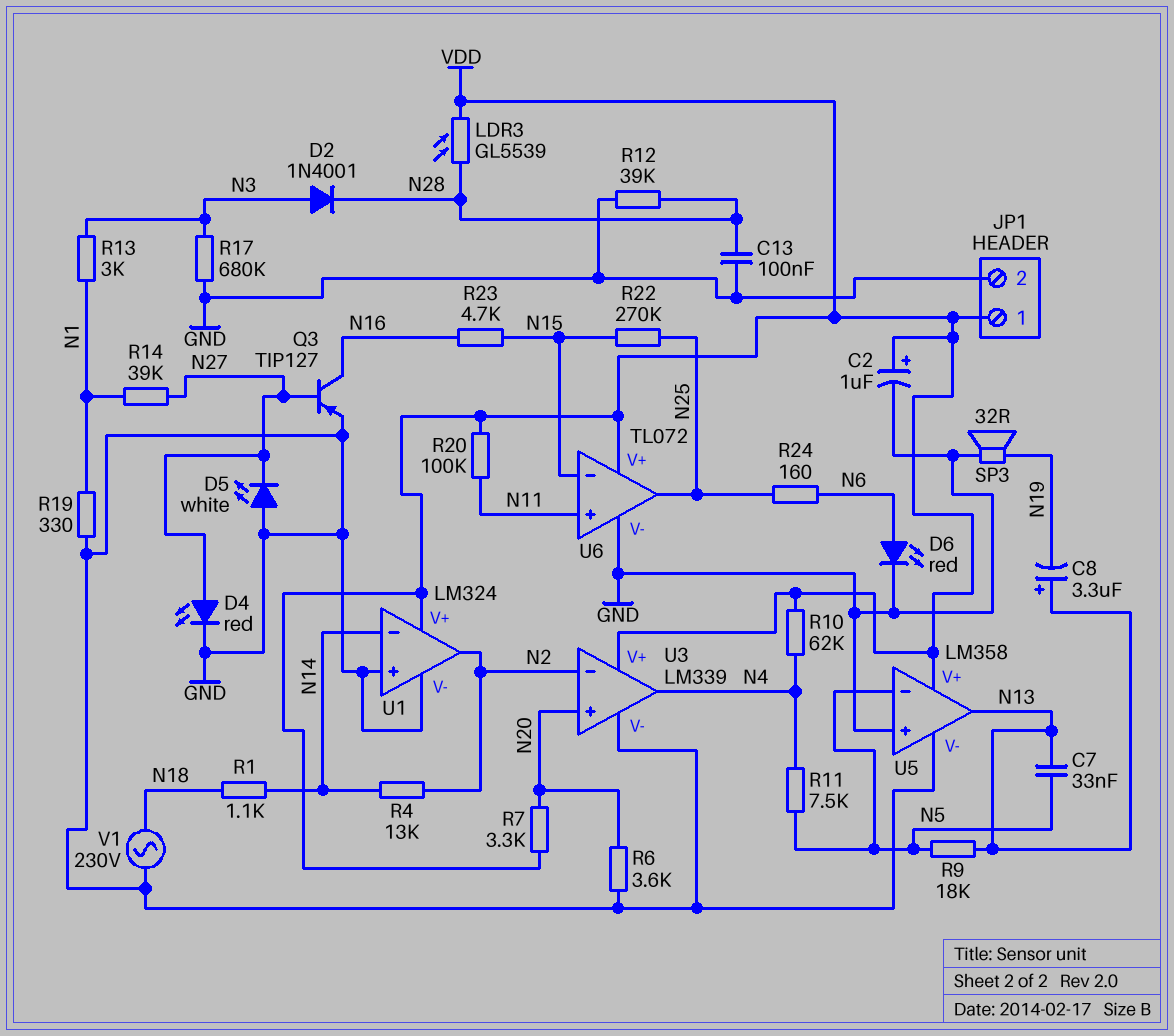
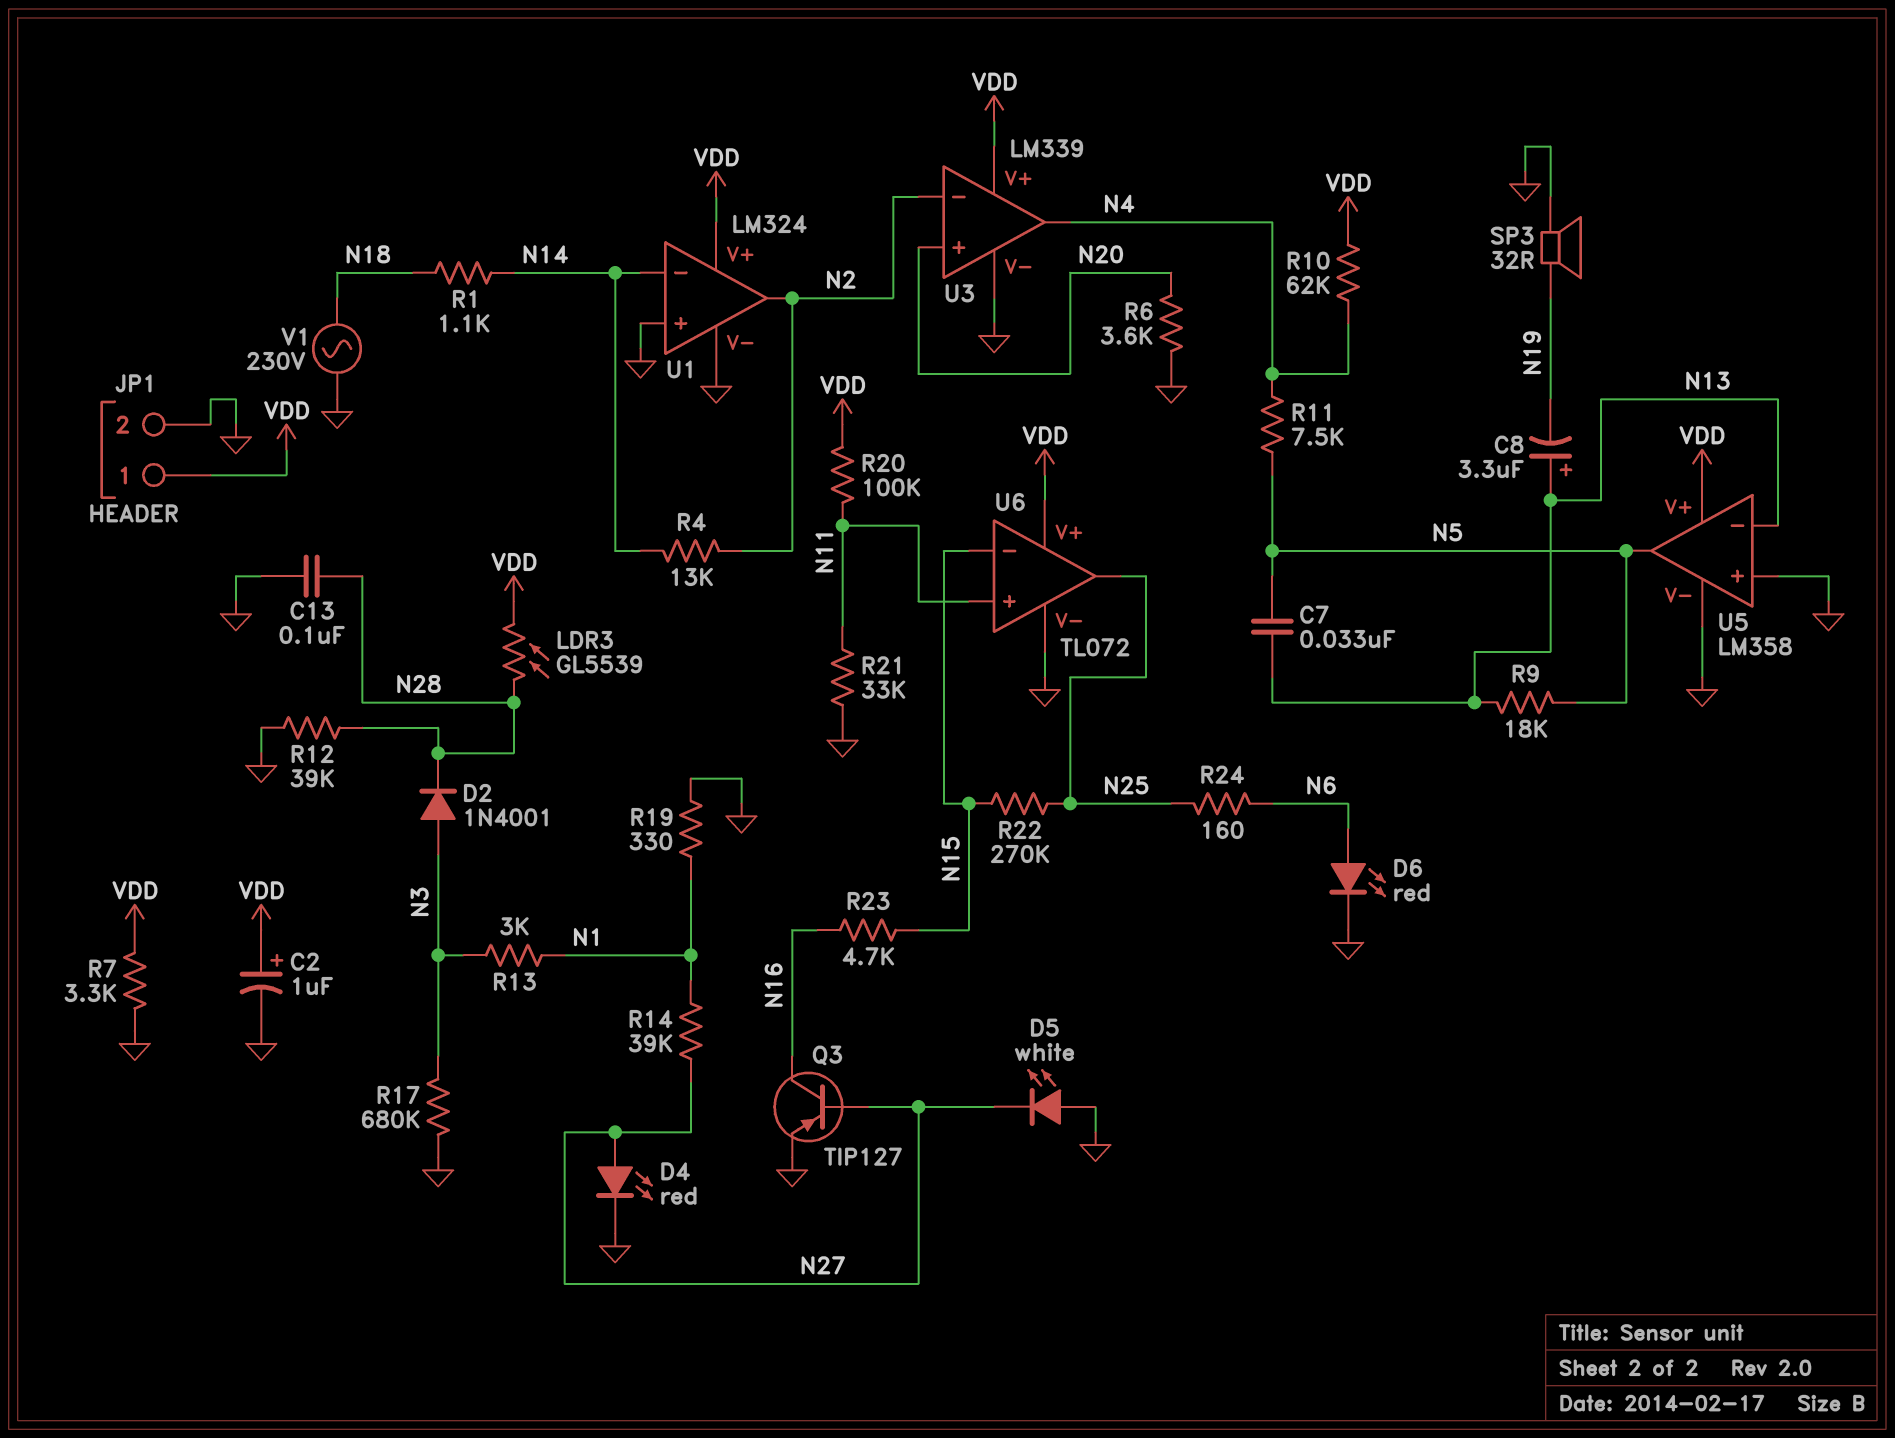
R7: 3.3k (N20, VDD) -> 3.3k (GND, VDD)
R21: none -> 33k (GND, N11)
U5 pin in-: N5 -> N13
U5 pin out: N13 -> N5

